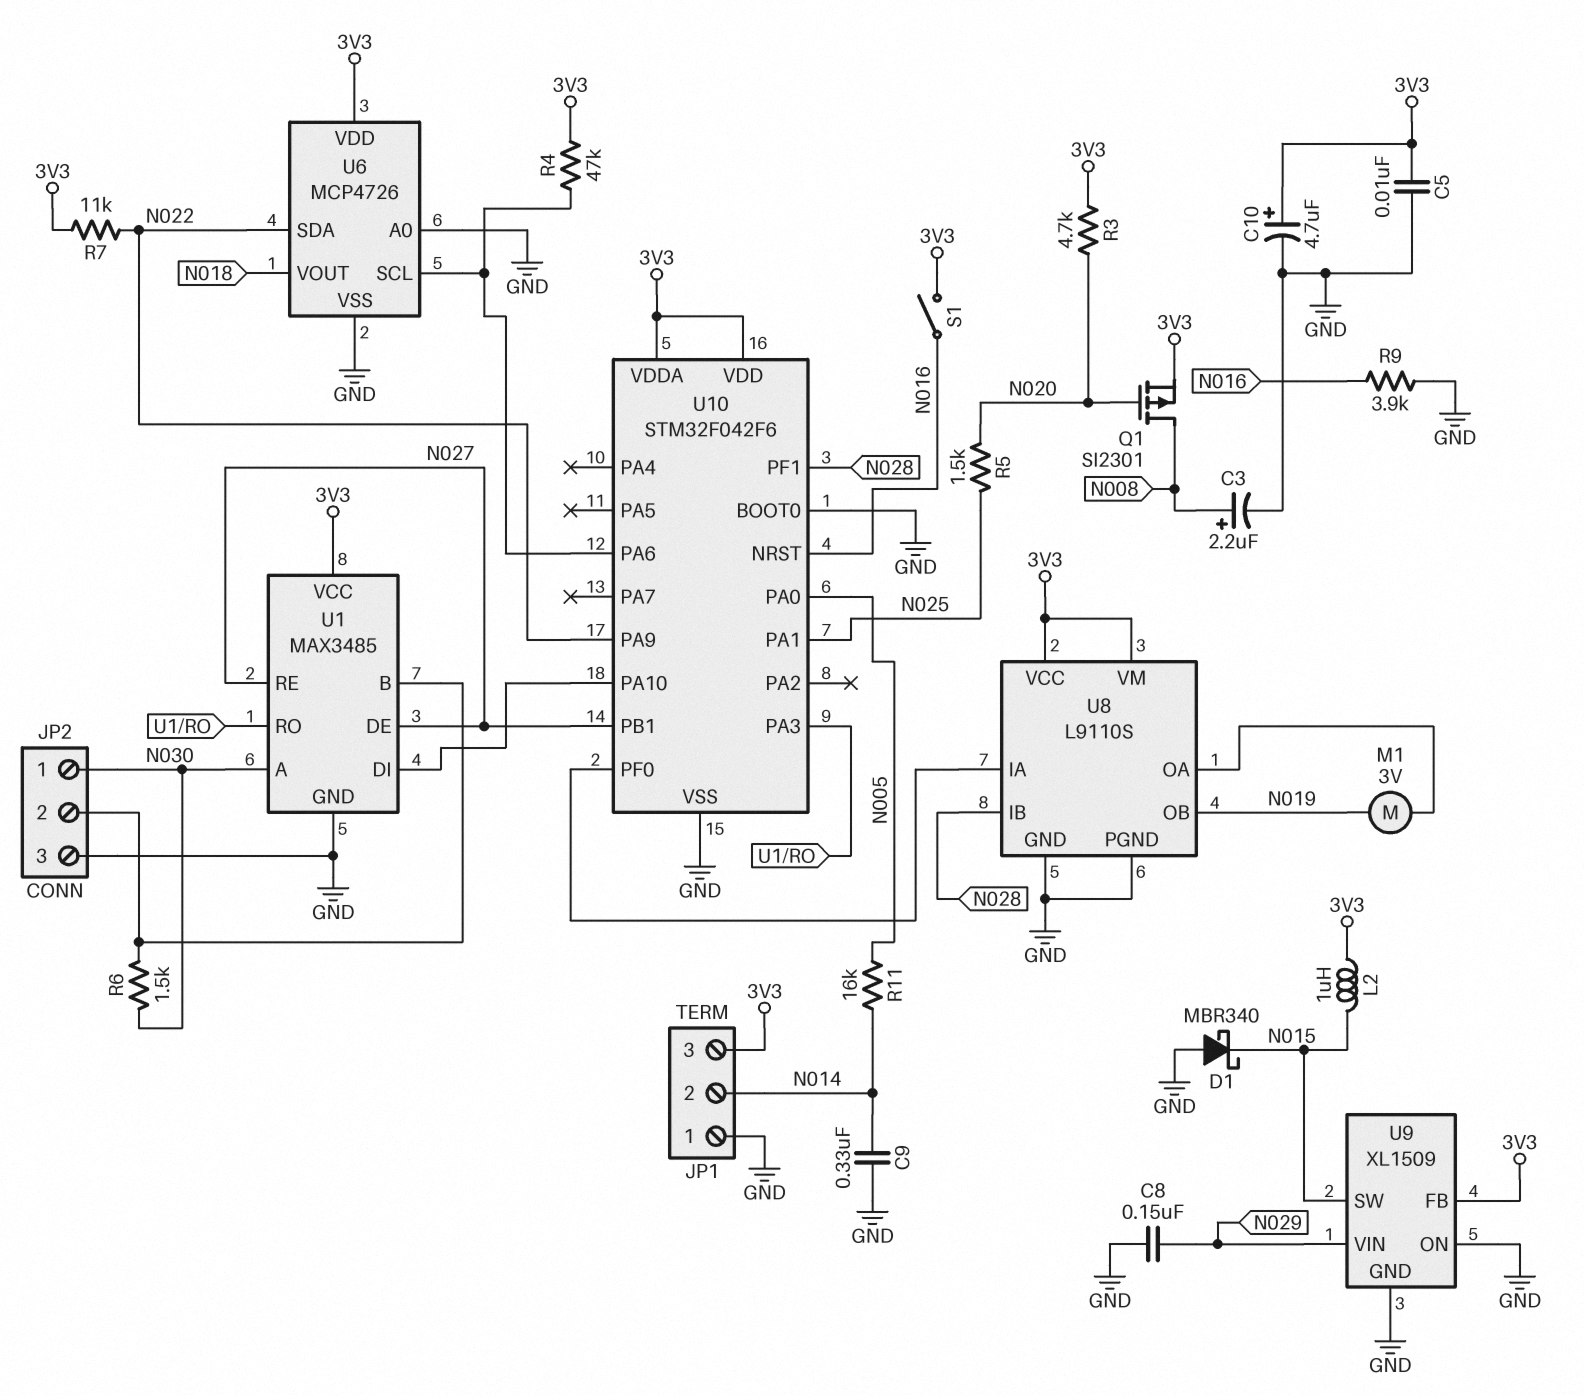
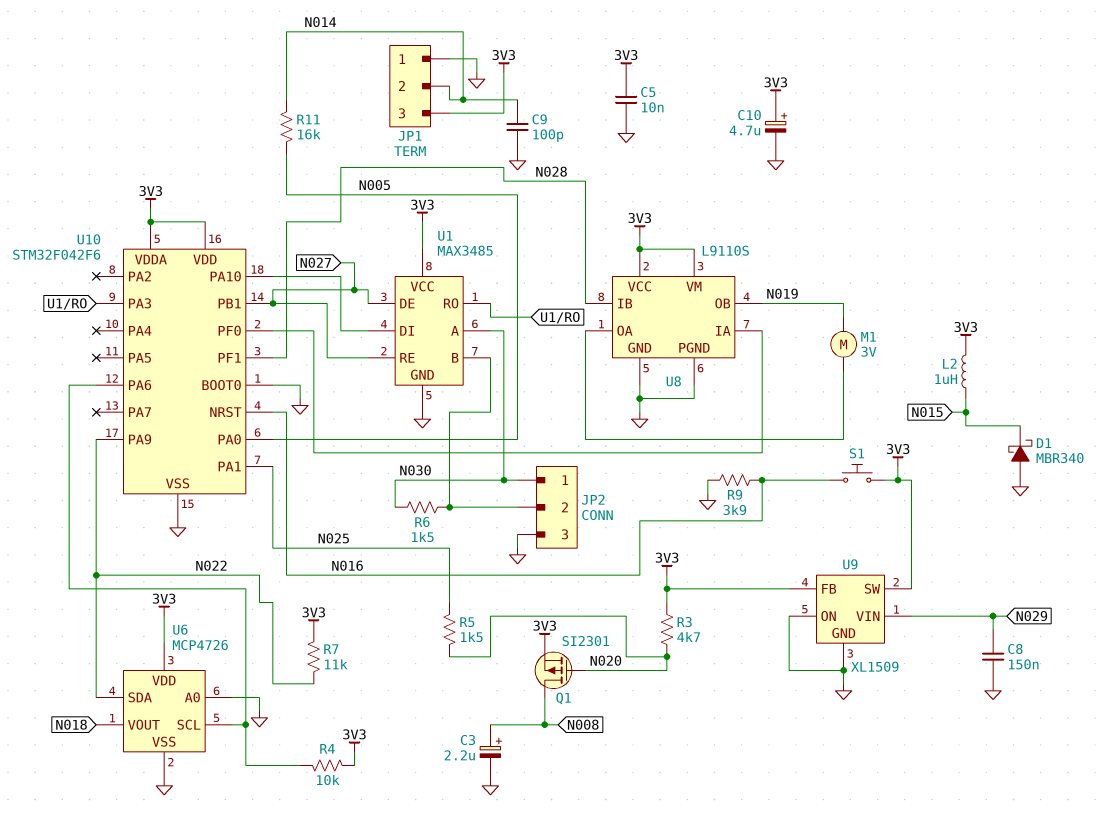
C9: 330nF (GND, N014) -> 100pF (GND, N014)
R4: 47k (3V3, U6/SCL) -> 10k (3V3, U6/SCL)
S1: switch (3V3, N016) -> button (3V3, N016)
U9 pin SW: N015 -> 3V3

